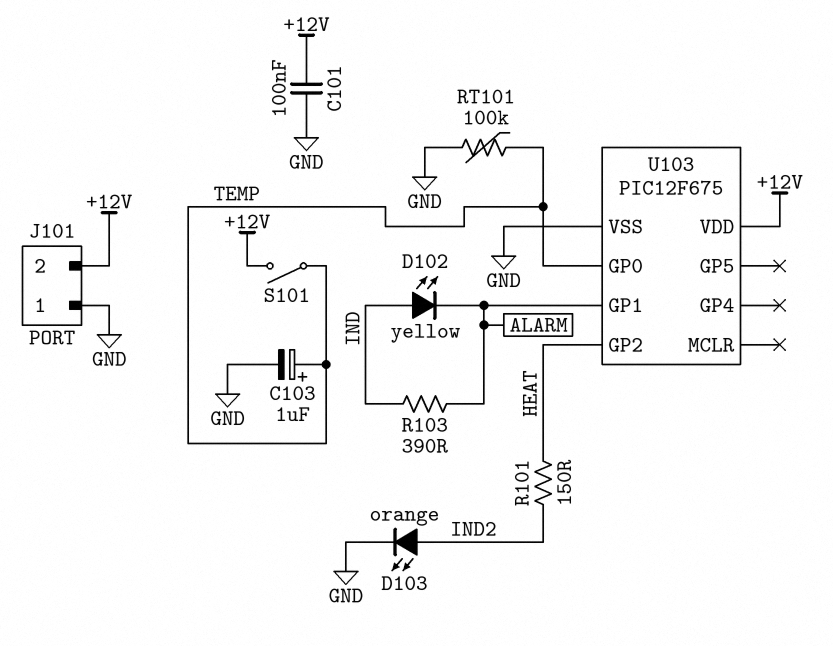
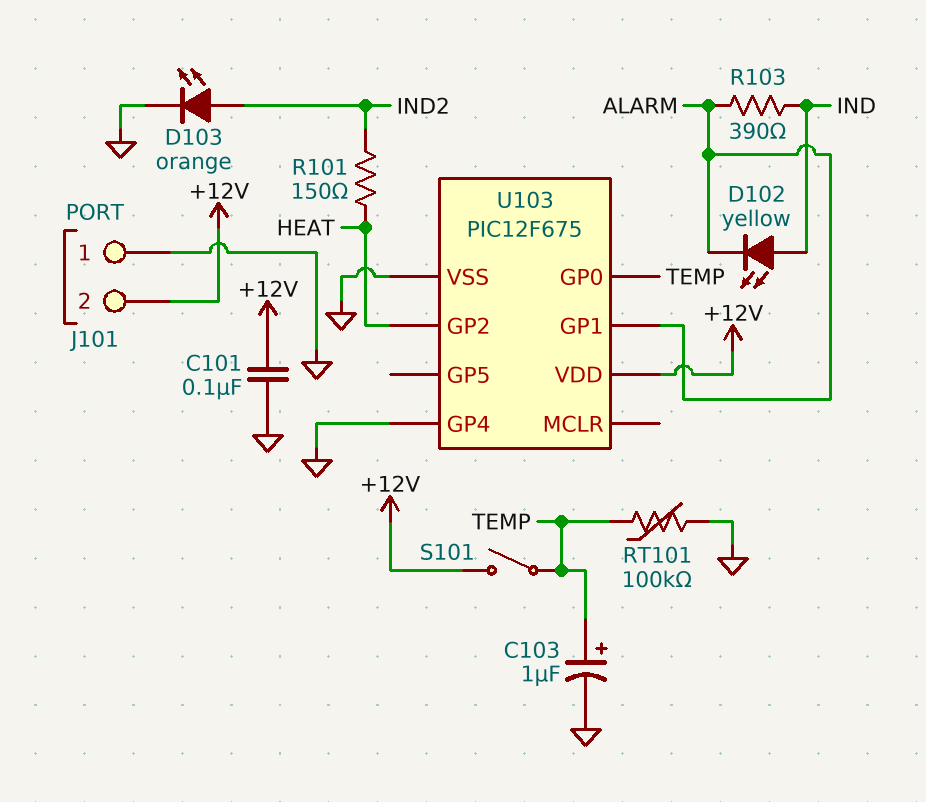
U103 pin GP4: none -> GND

